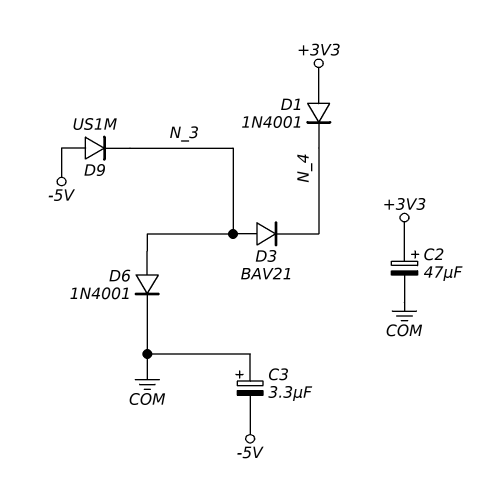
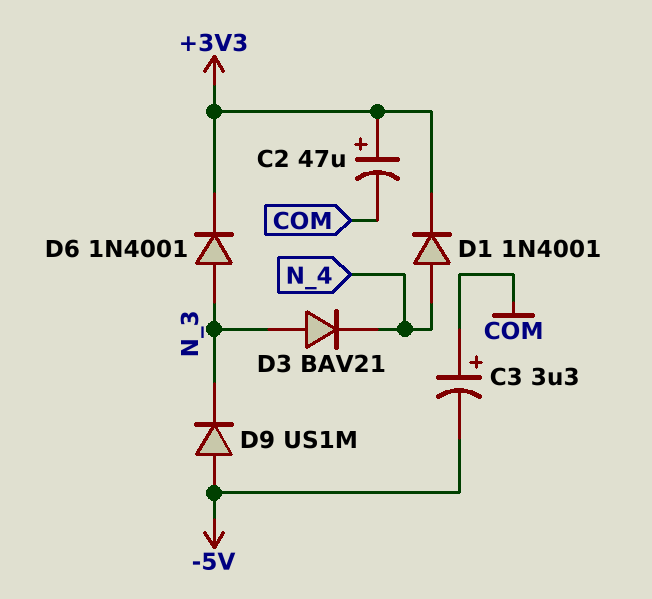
D1: diode 1N4001 (A +3V3, K N_4) -> diode 1N4001 (A N_4, K +3V3)
D6: diode 1N4001 (A N_3, K COM) -> diode 1N4001 (A N_3, K +3V3)

